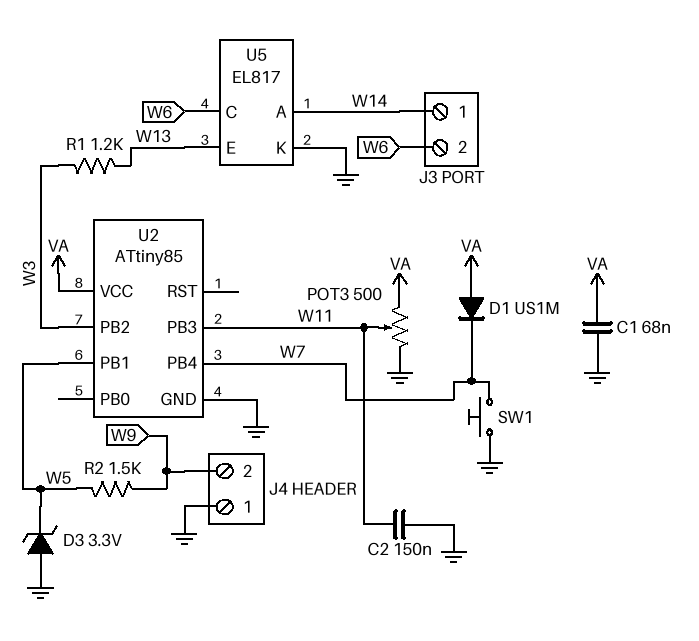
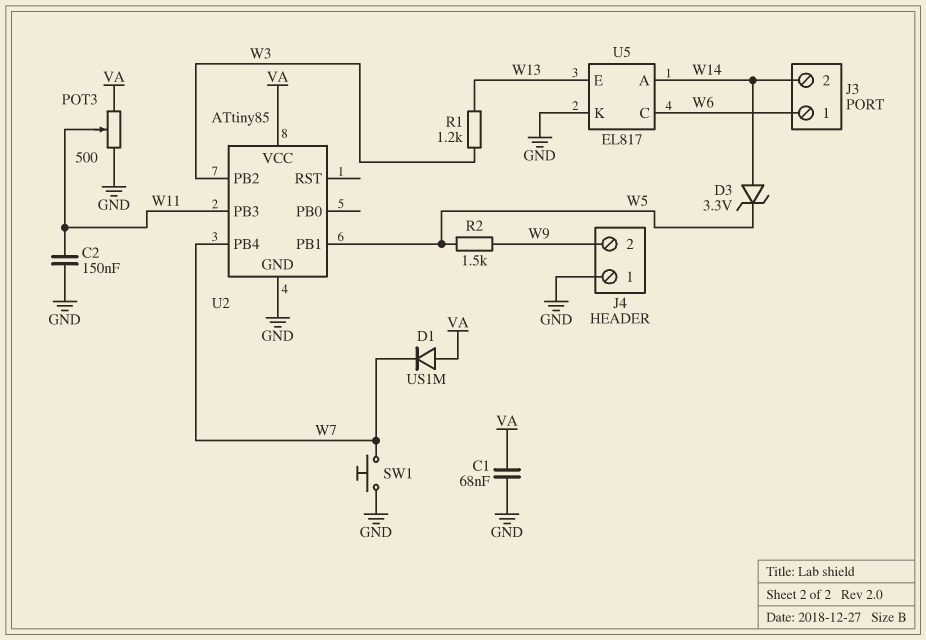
D3: zener 3.3V (A GND, K W5) -> zener 3.3V (A W14, K W5)
J3 pin 1: W14 -> W6
J3 pin 2: W6 -> W14

